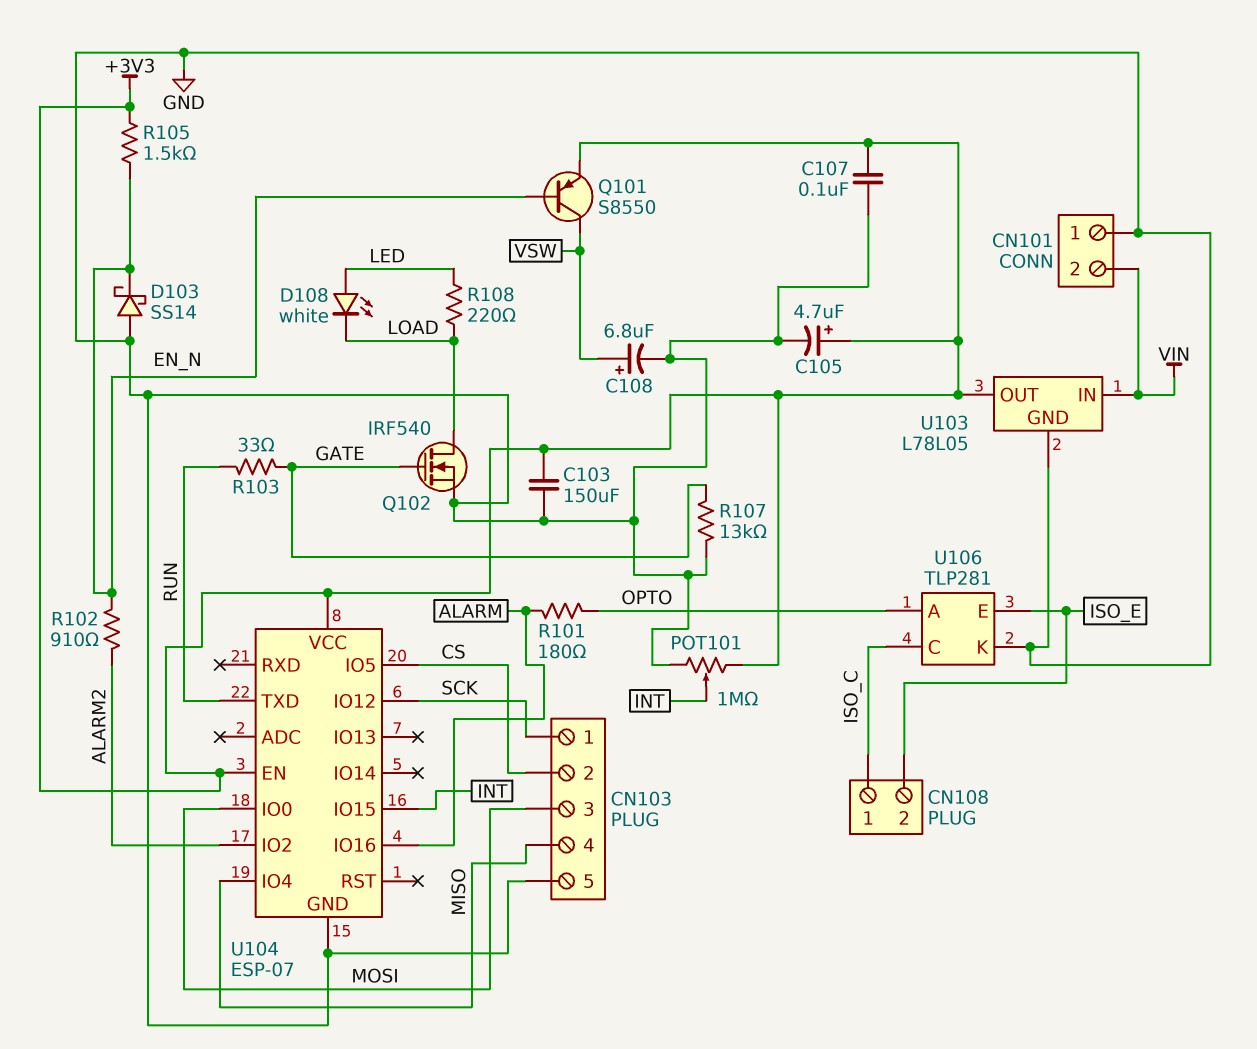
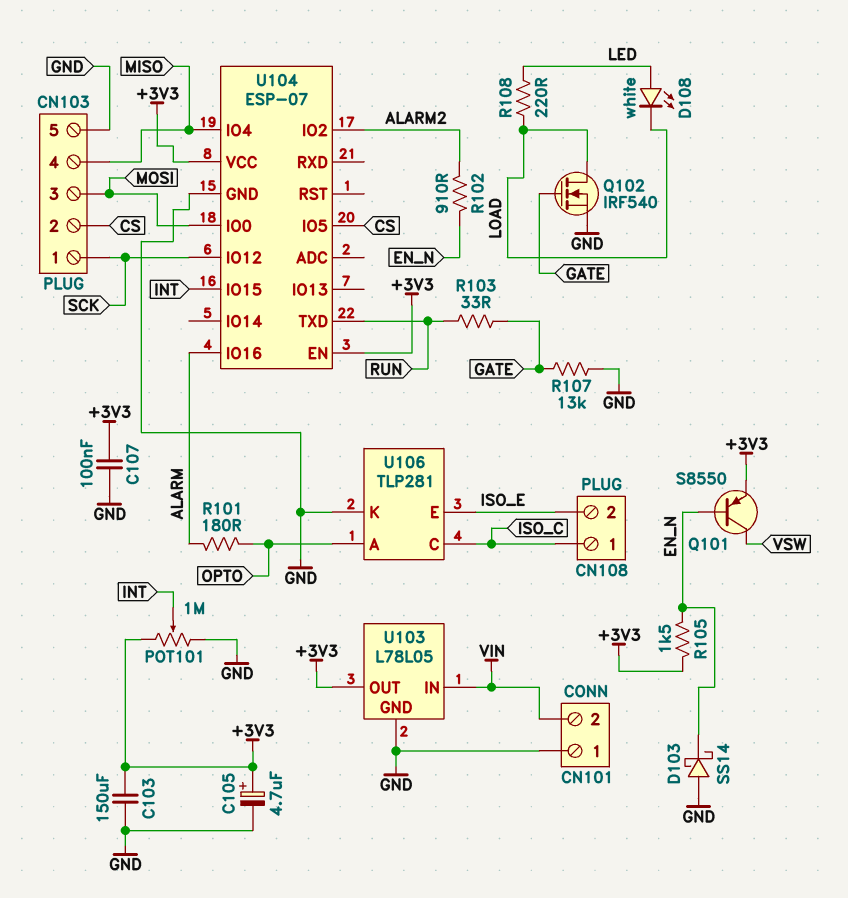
C108: 6.8uF (plus VSW, minus GND) -> none

